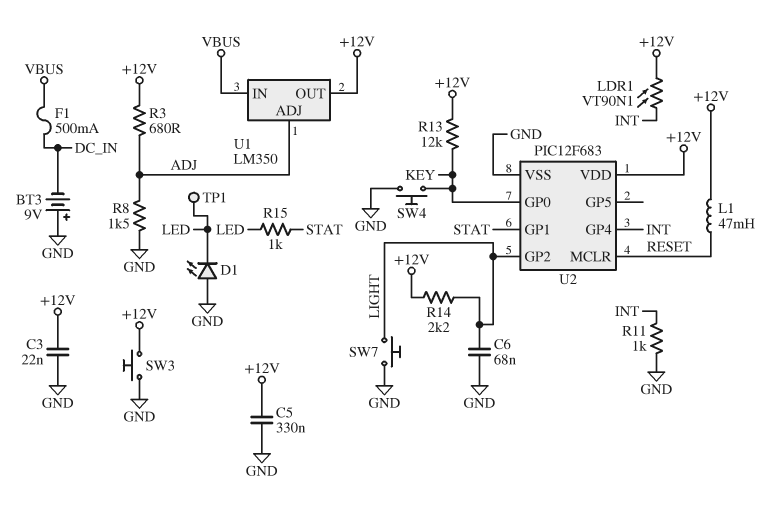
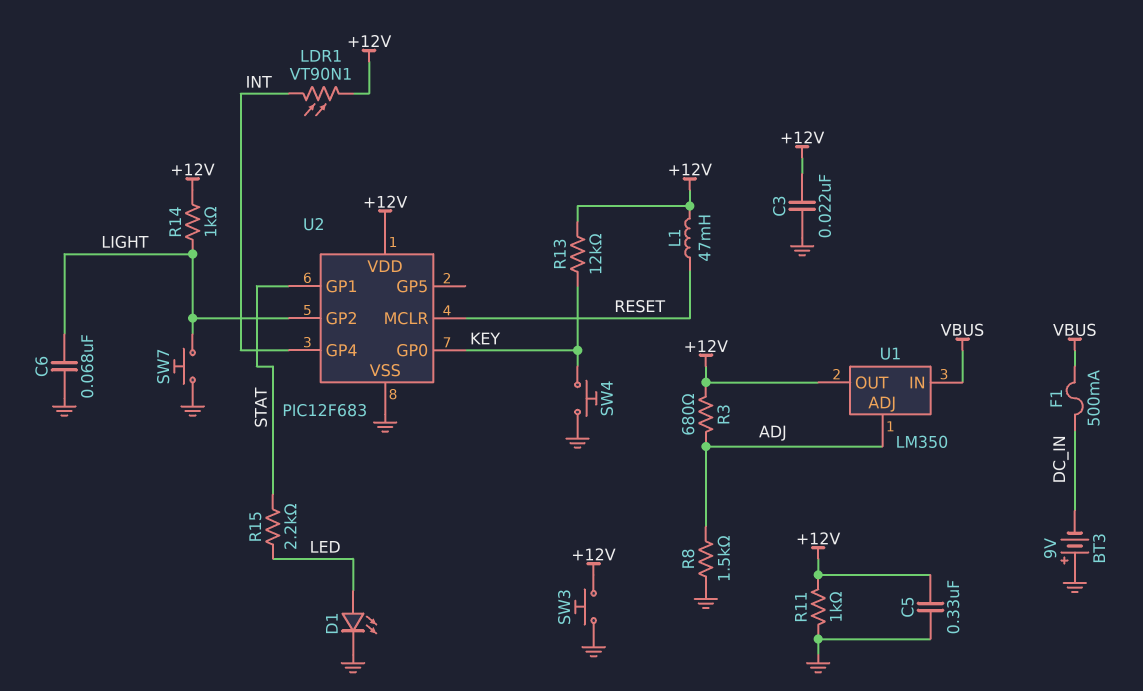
D1: LED (A GND, K LED) -> LED (A LED, K GND)
R11: 1k (GND, INT) -> 1k (+12V, GND)
R14: 2.2k (+12V, LIGHT) -> 1k (+12V, LIGHT)
R15: 1k (LED, STAT) -> 2.2k (LED, STAT)
TP1: test point (LED) -> none

